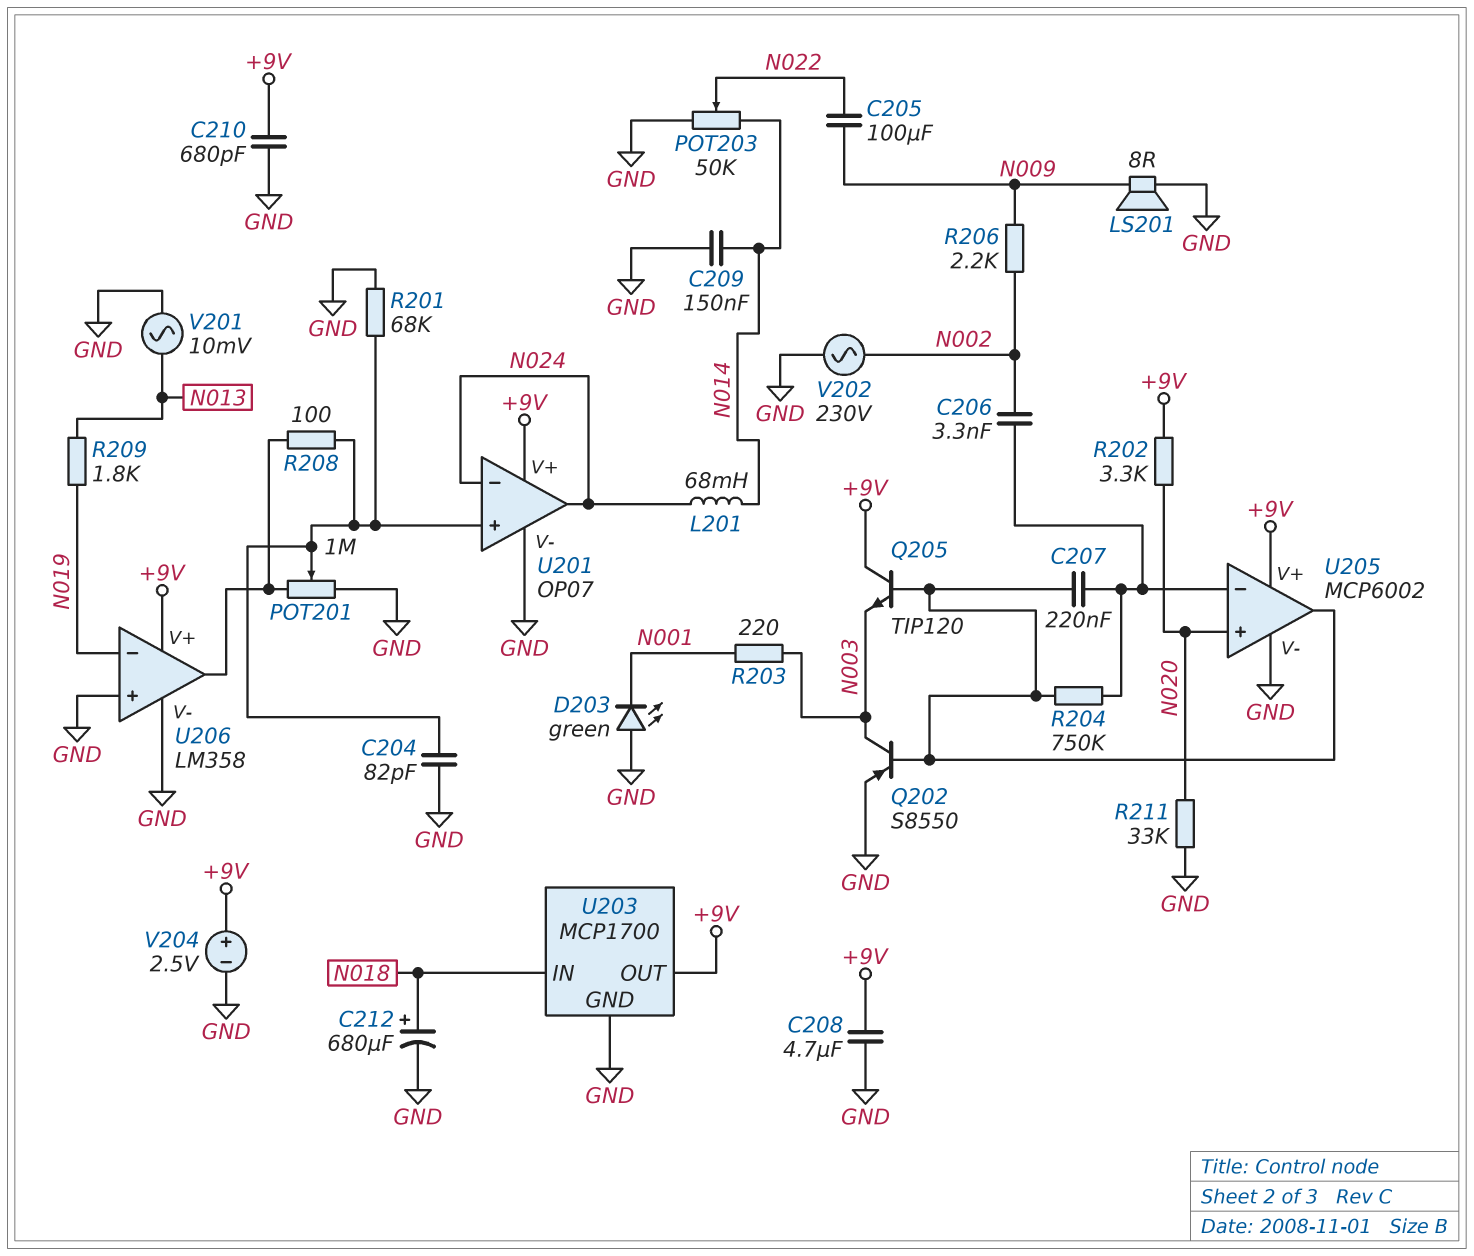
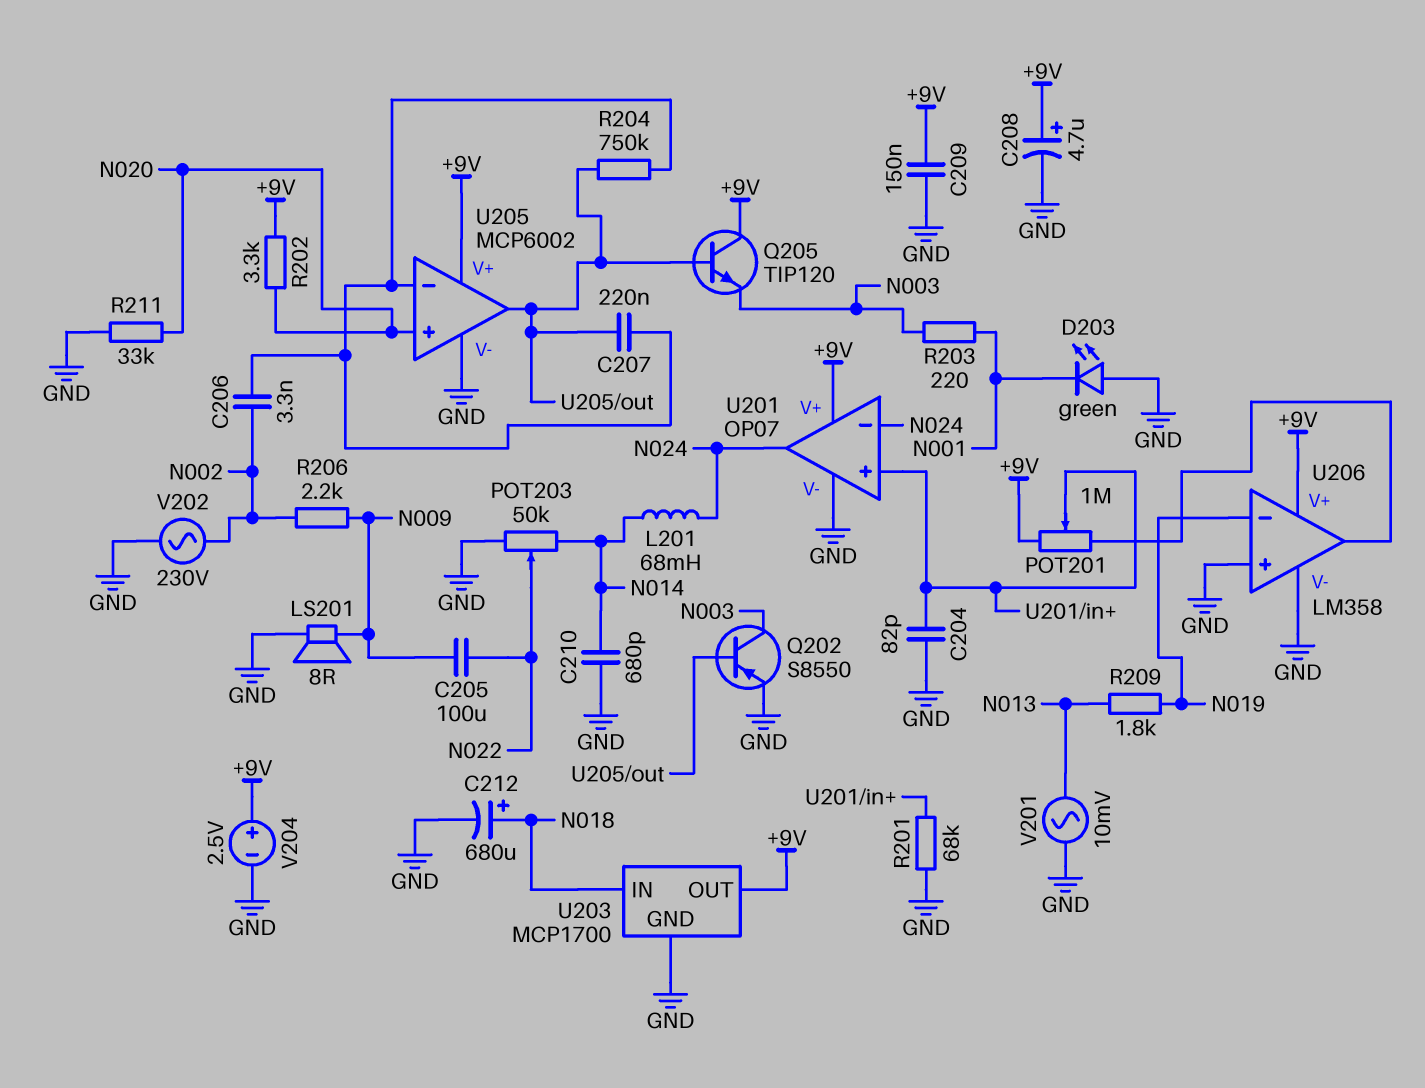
C208: 4.7uF (+9V, GND) -> 4.7uF (plus +9V, minus GND)
C209: 150nF (GND, N014) -> 150nF (+9V, GND)
C210: 680pF (+9V, GND) -> 680pF (GND, N014)
POT201: 1M (GND, U206/out, wiper U201/in+) -> 1M (+9V, U206/out, wiper U201/in+)
R208: 100 (U201/in+, U206/out) -> none

